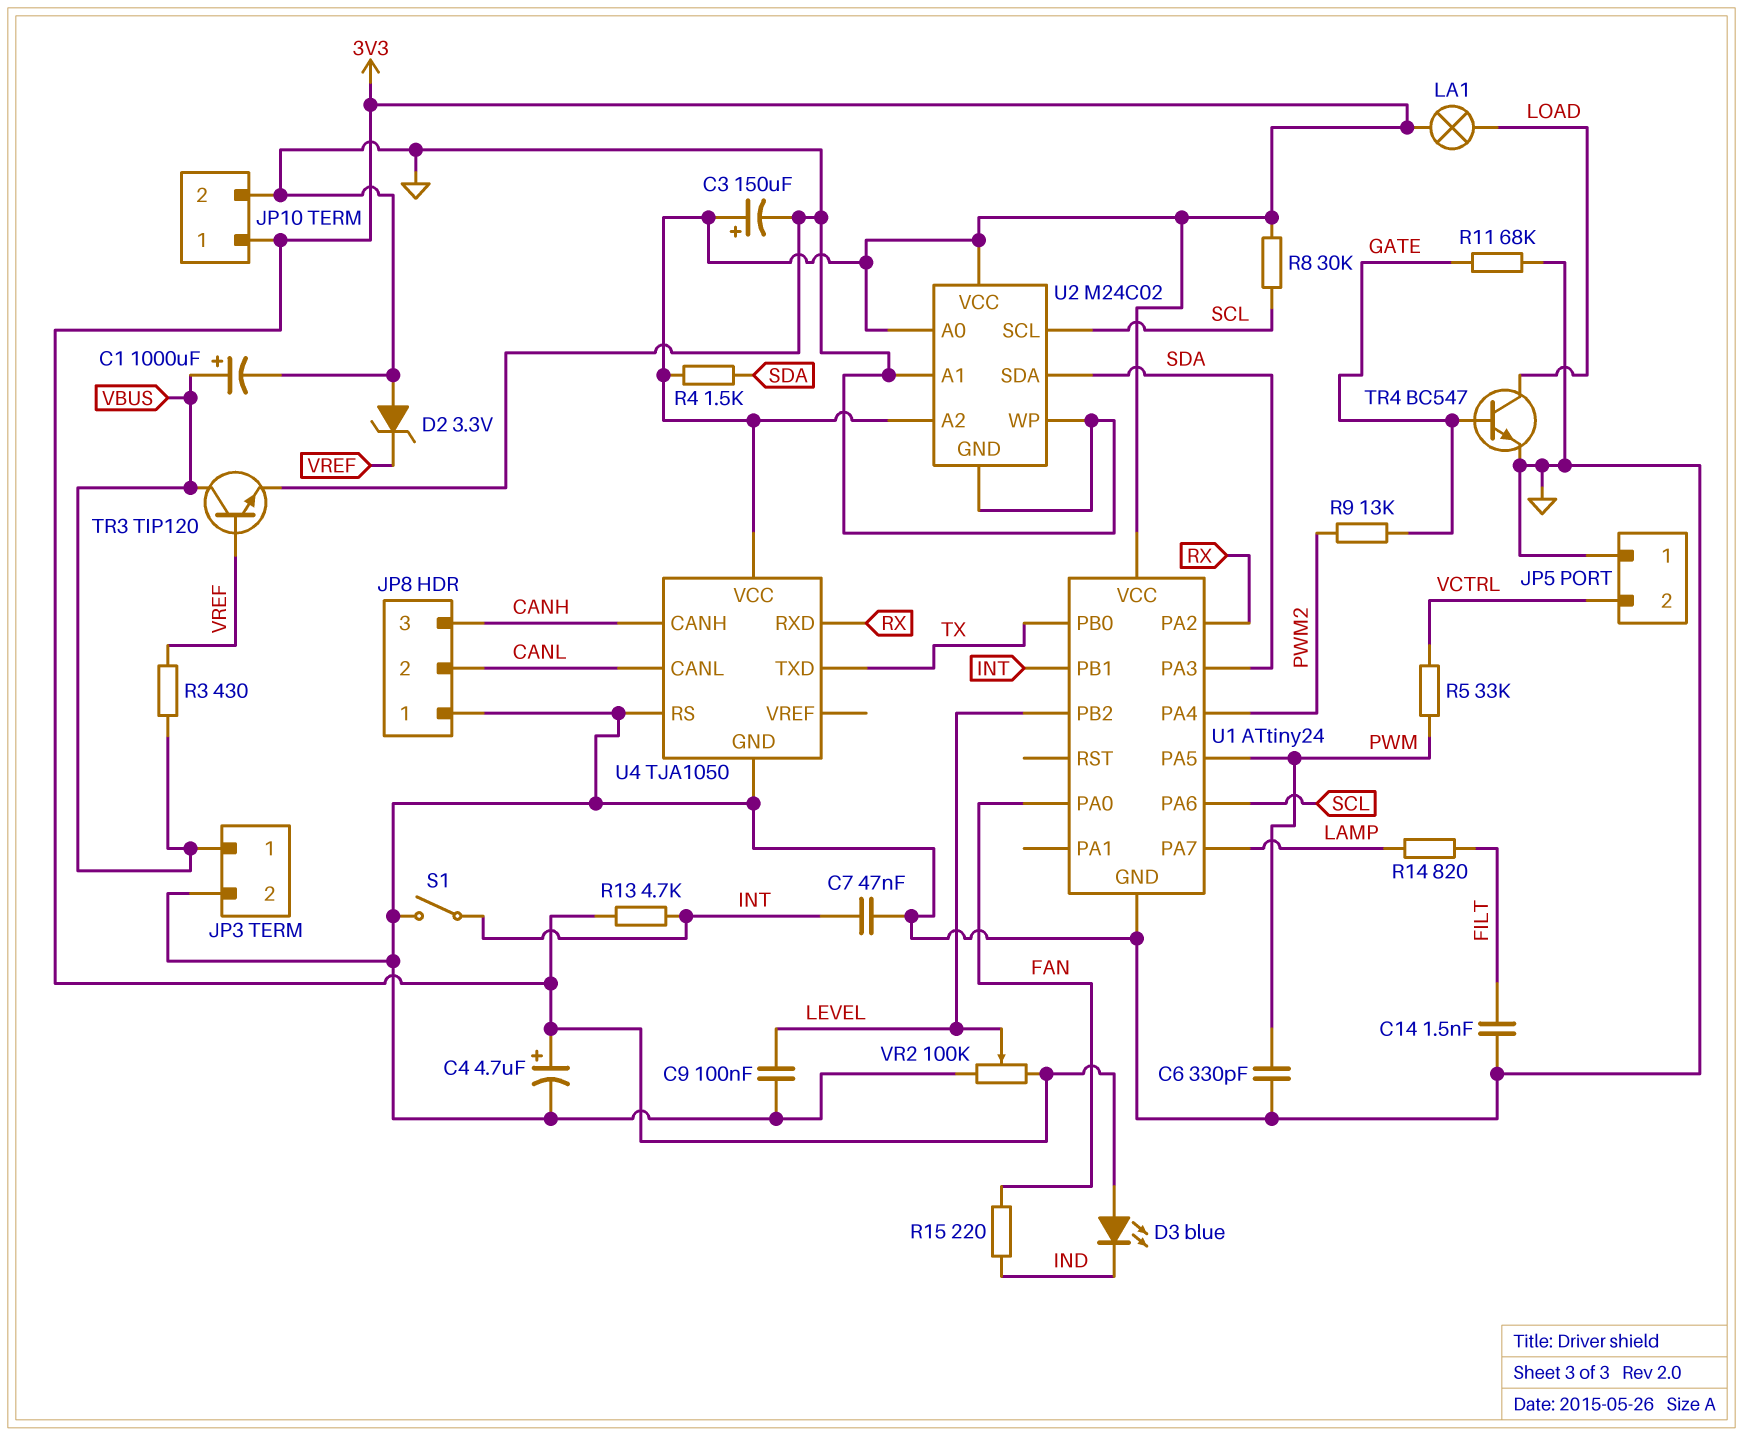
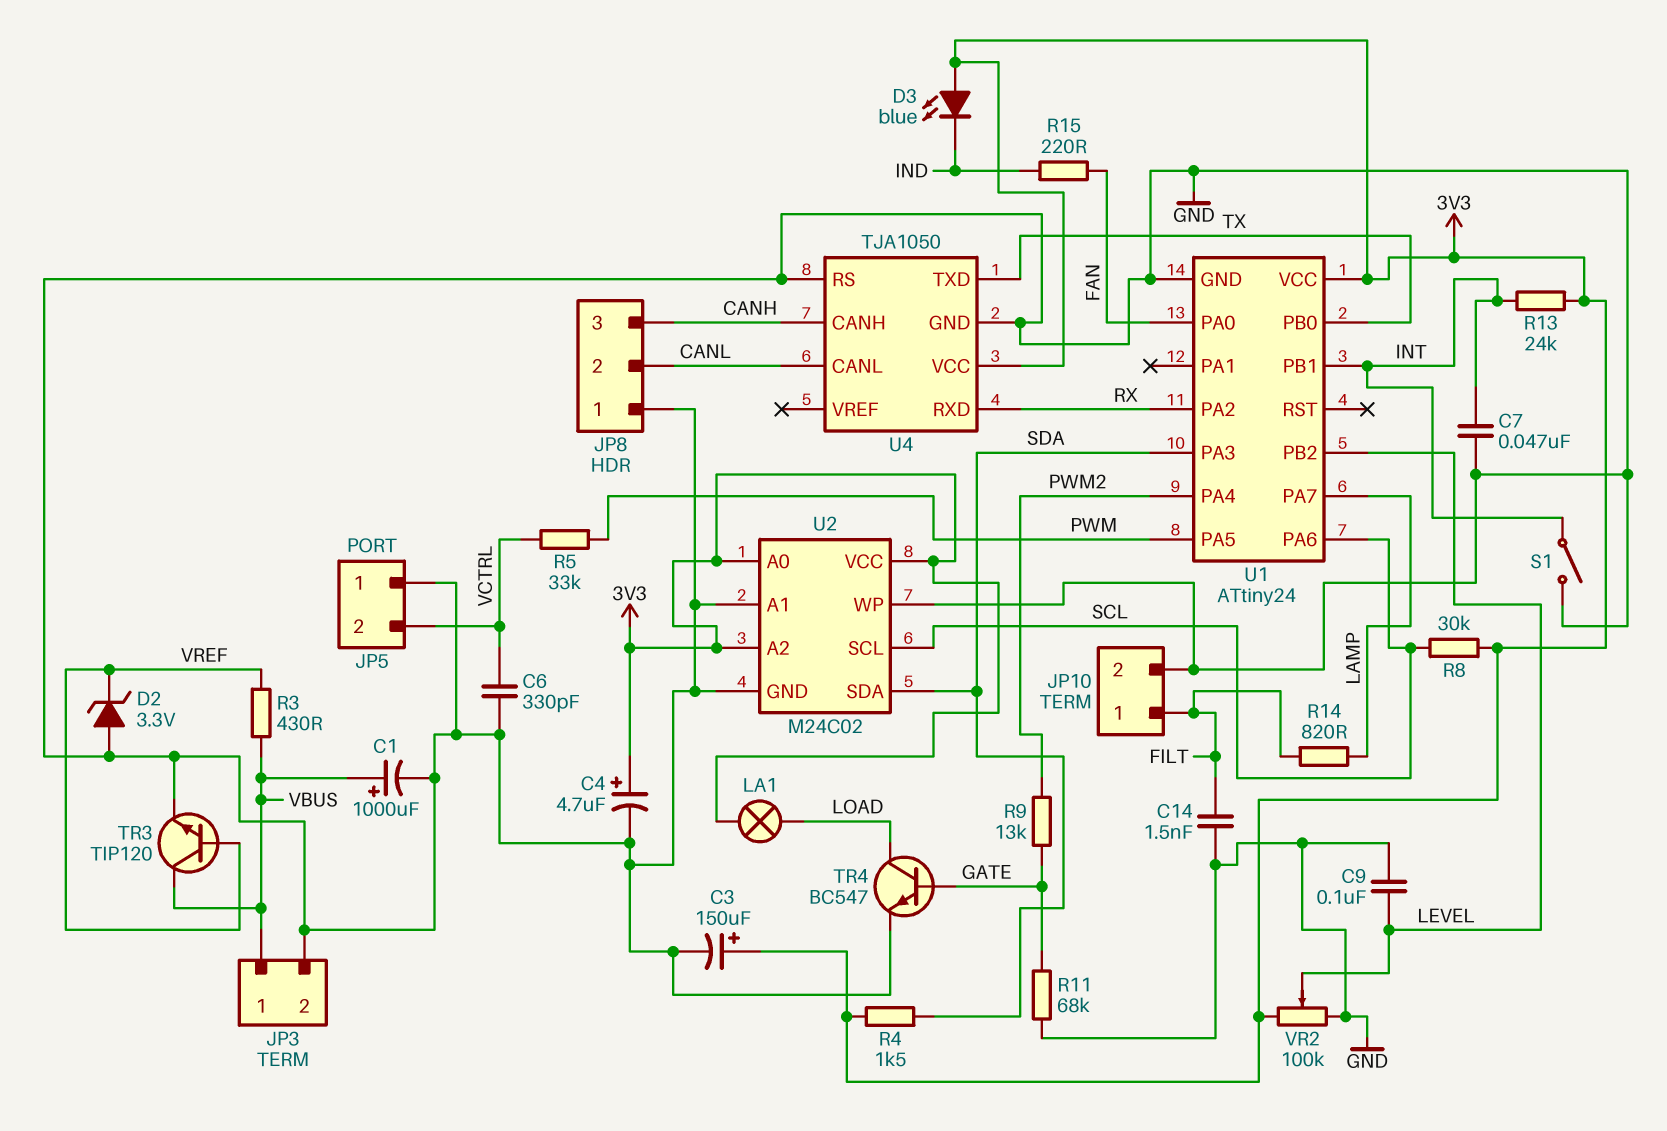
C6: 330pF (GND, PWM) -> 330pF (GND, VCTRL)
JP10 pin 1: 3V3 -> FILT
R13: 4.7k (3V3, INT) -> 24k (3V3, INT)

